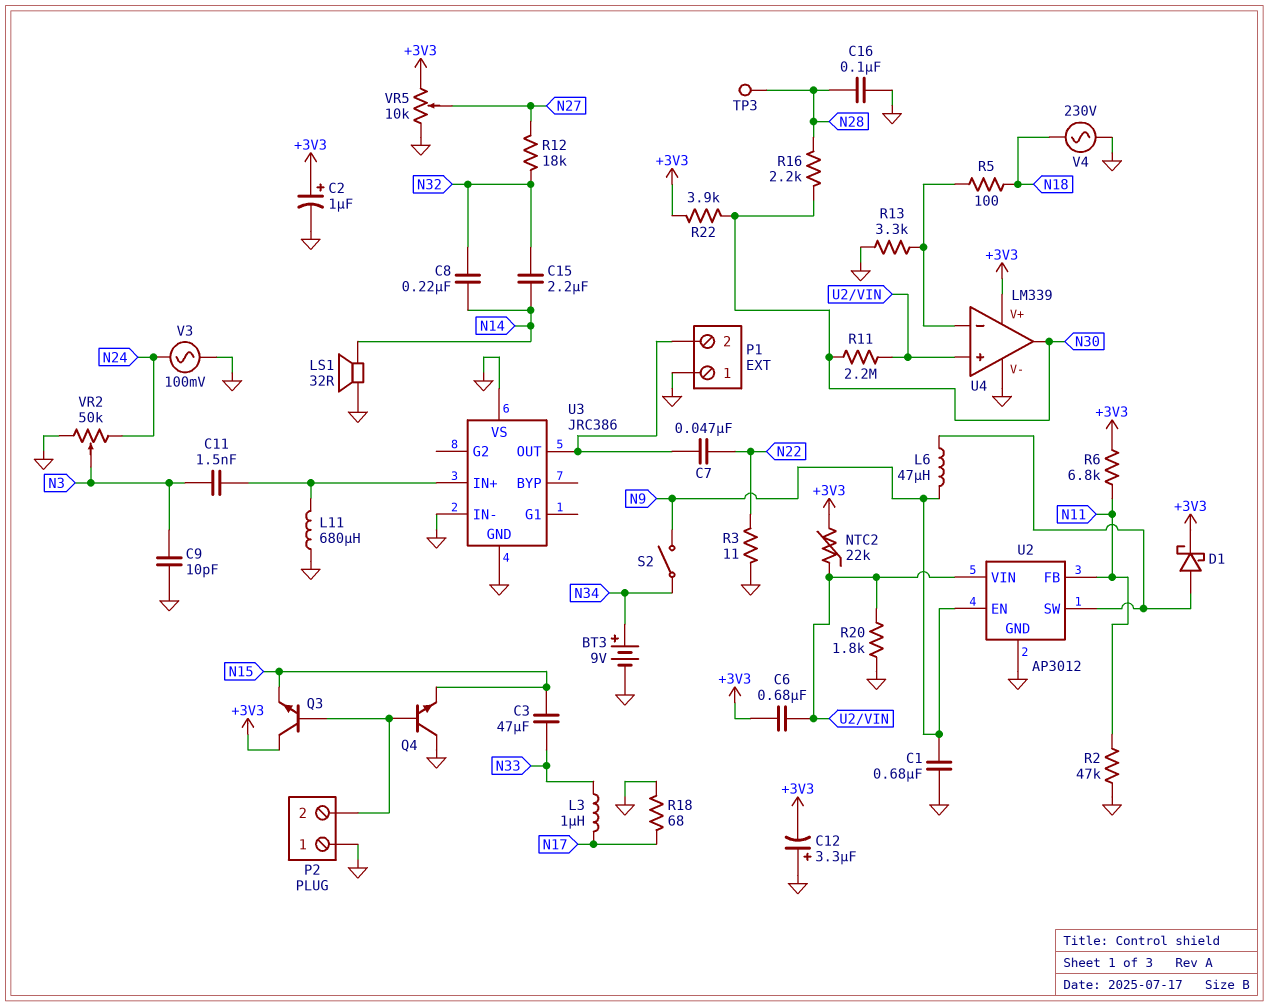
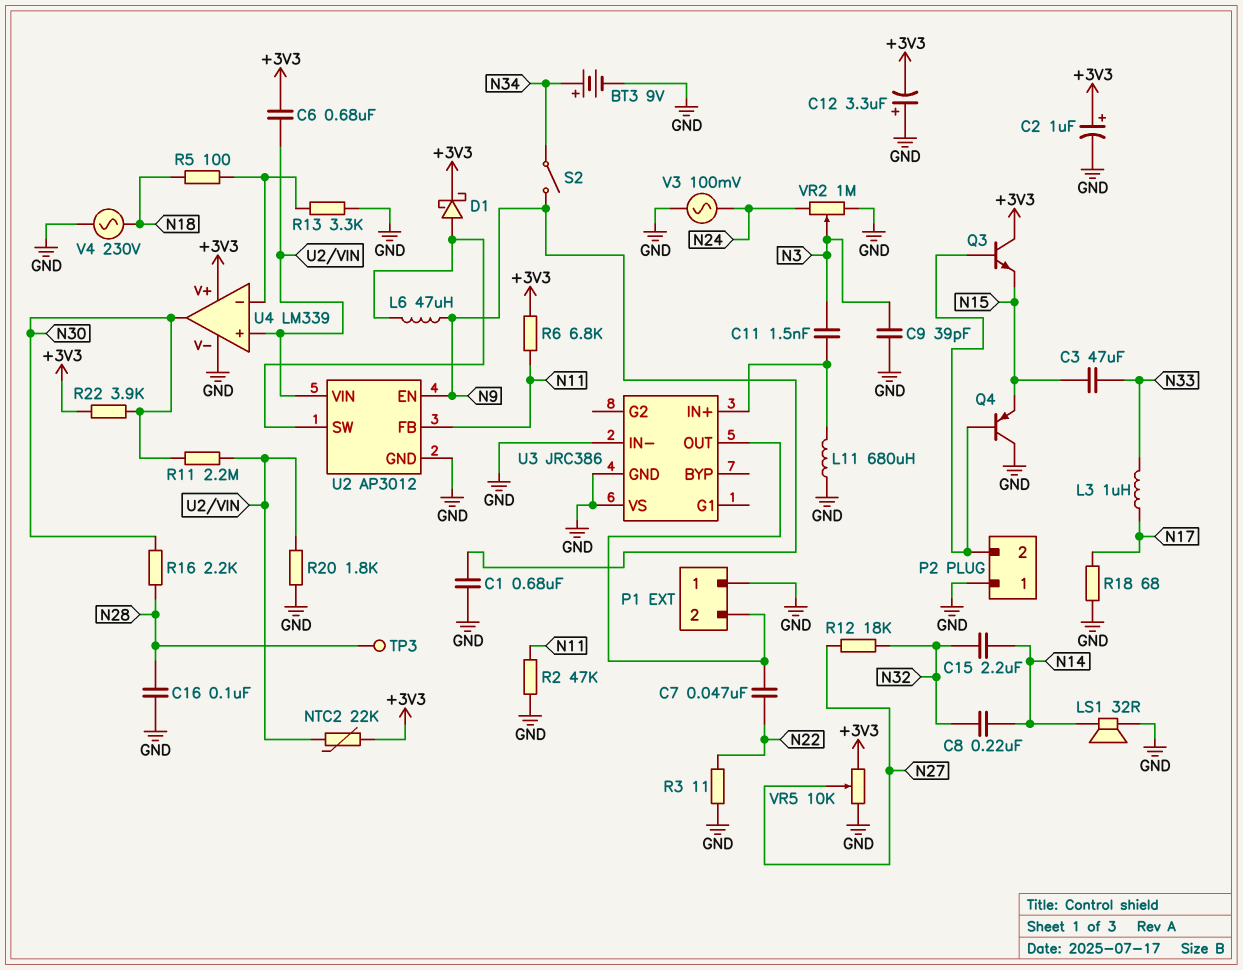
C9: 10pF (GND, N3) -> 39pF (GND, N3)
Q4: NPN (B P2/2, C GND, E N15) -> PNP (B P2/2, C GND, E N15)
VR2: 50k (GND, N24, wiper N3) -> 1M (GND, N24, wiper N3)

